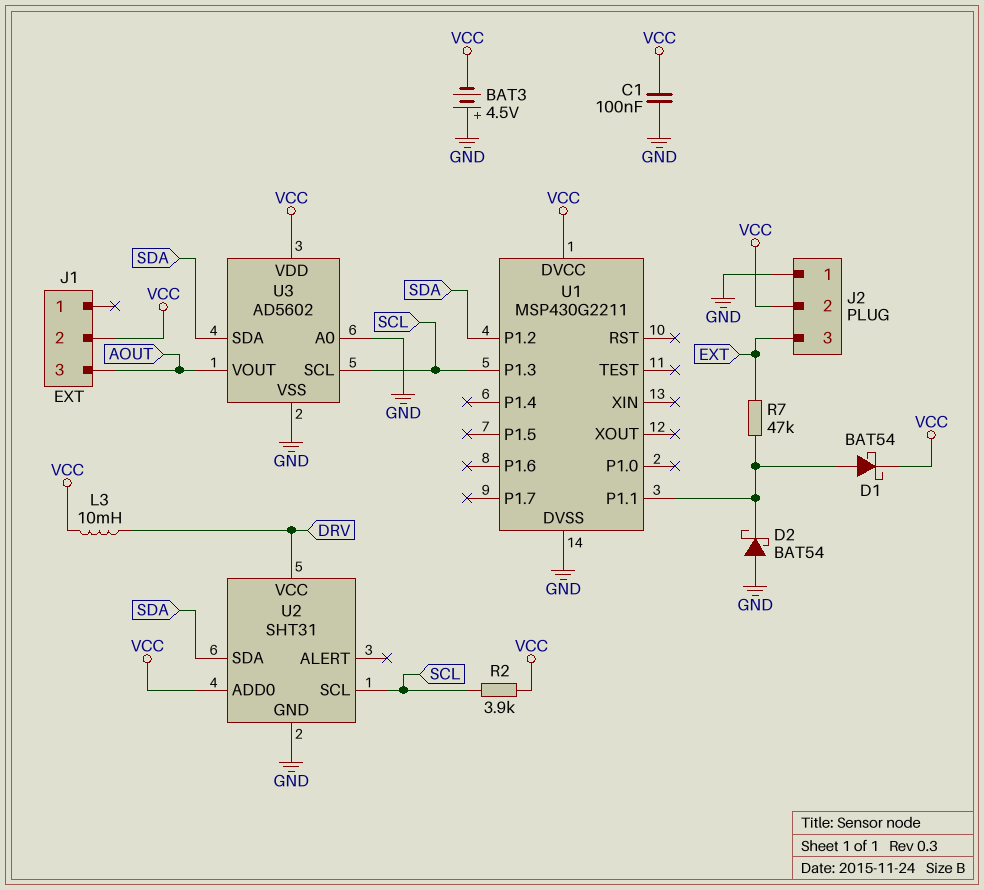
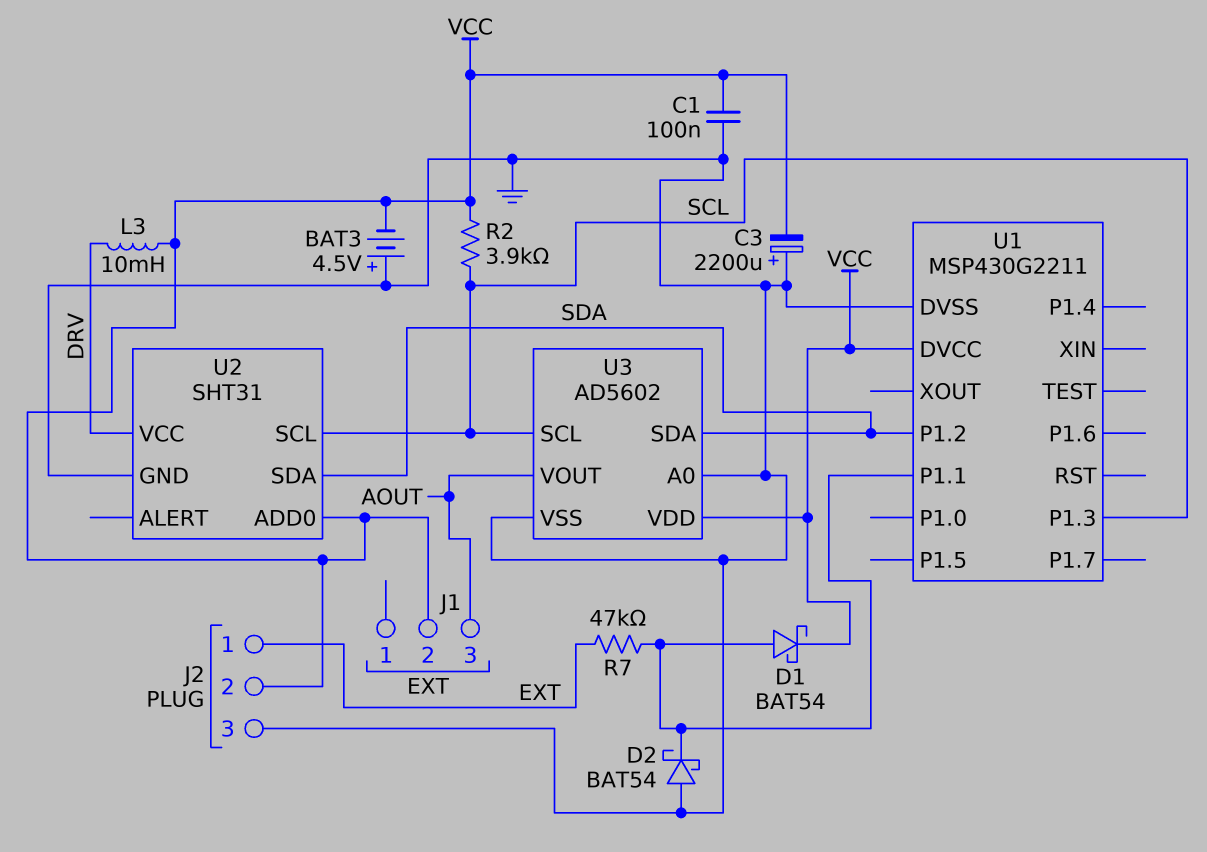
C3: none -> 2200uF (plus GND, minus VCC)
J2 pin 1: GND -> EXT
J2 pin 3: EXT -> GND

